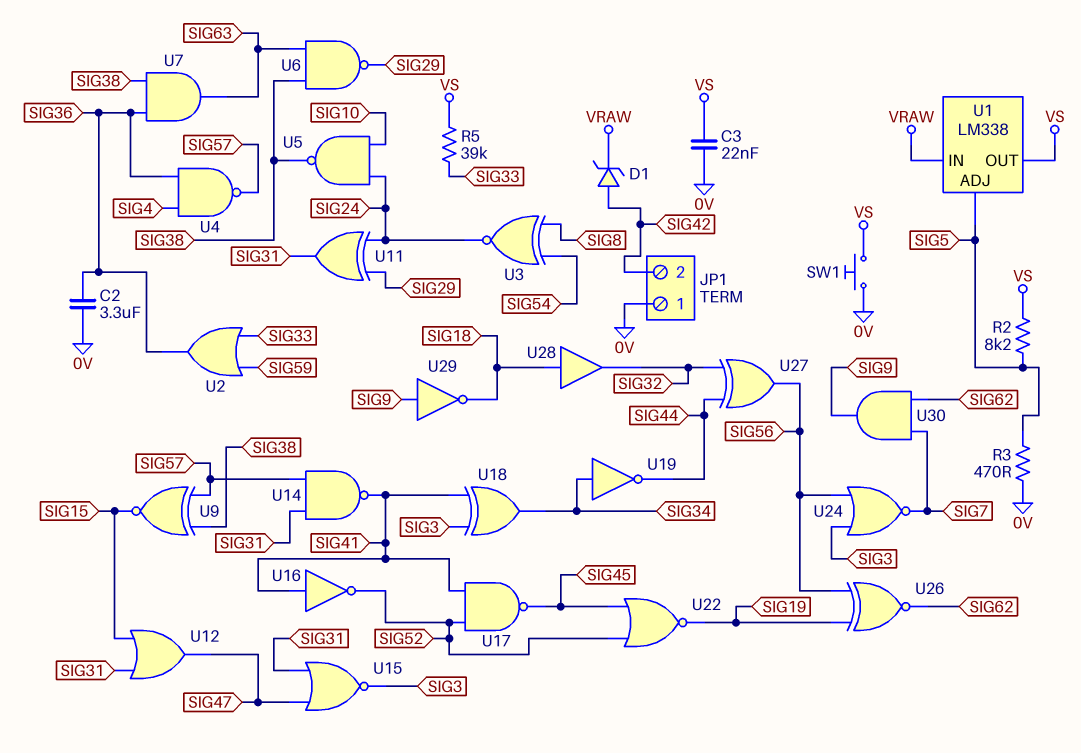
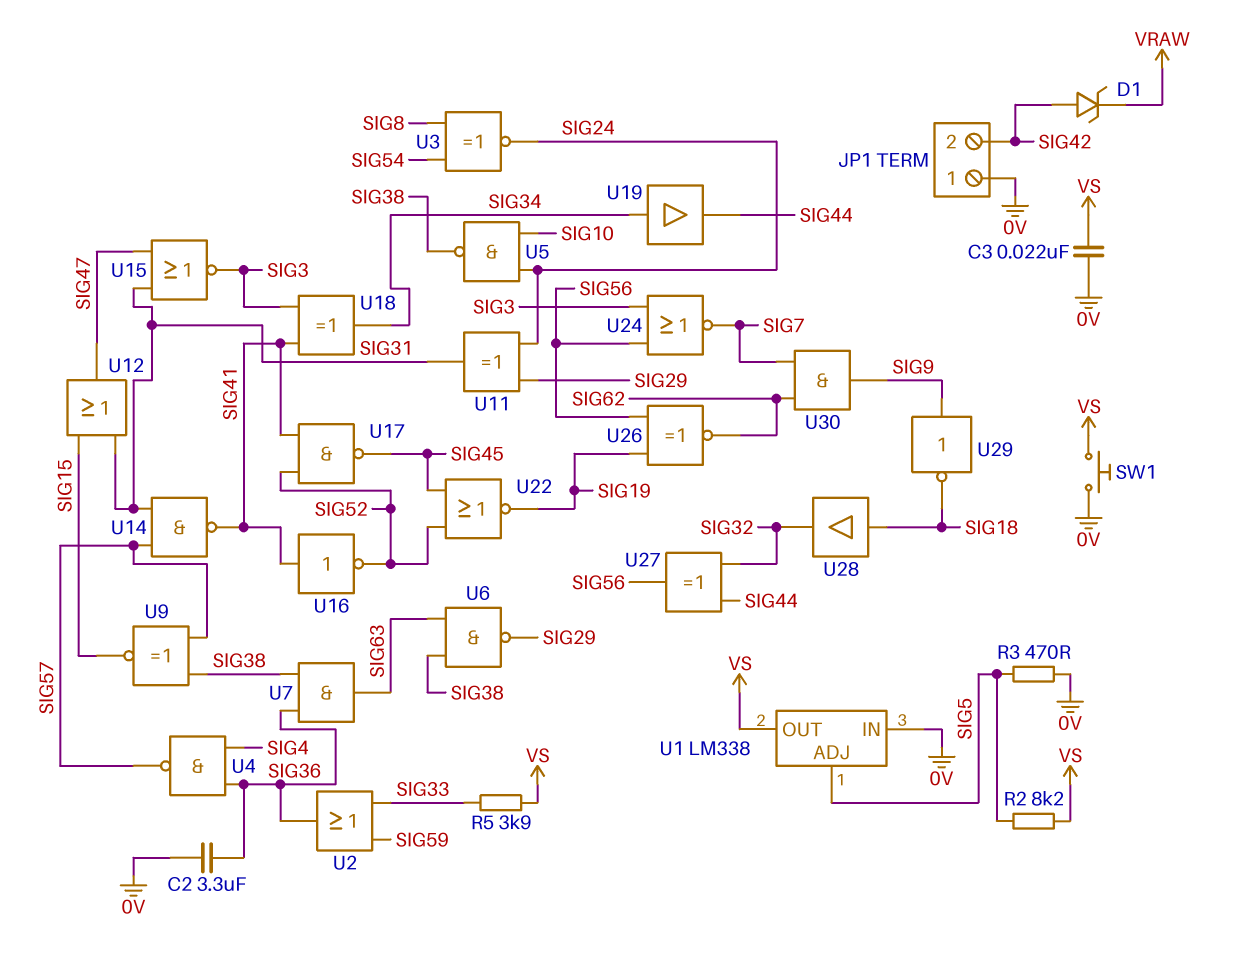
R5: 39k (SIG33, VS) -> 3.9k (SIG33, VS)
U1 pin IN: VRAW -> 0V
U19: NOT (in SIG34, out SIG44) -> buffer (in SIG34, out SIG44)

